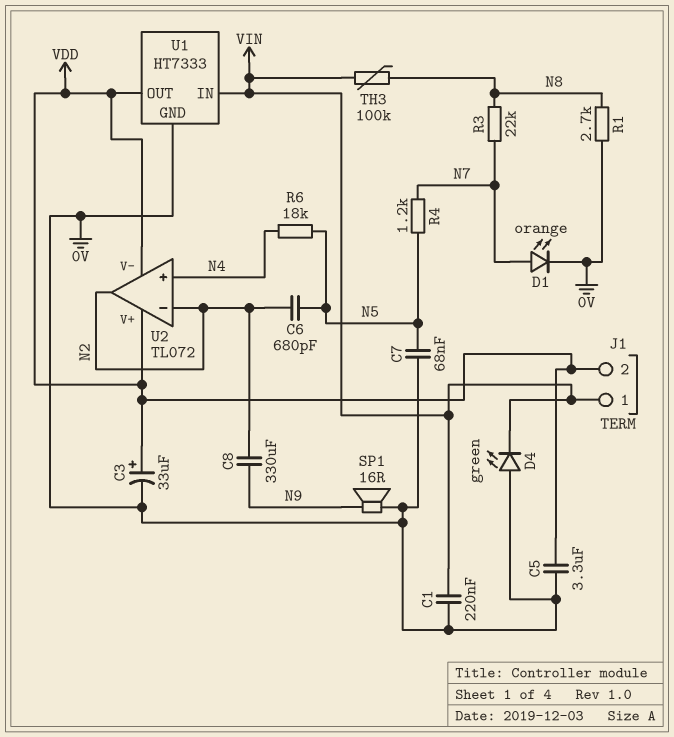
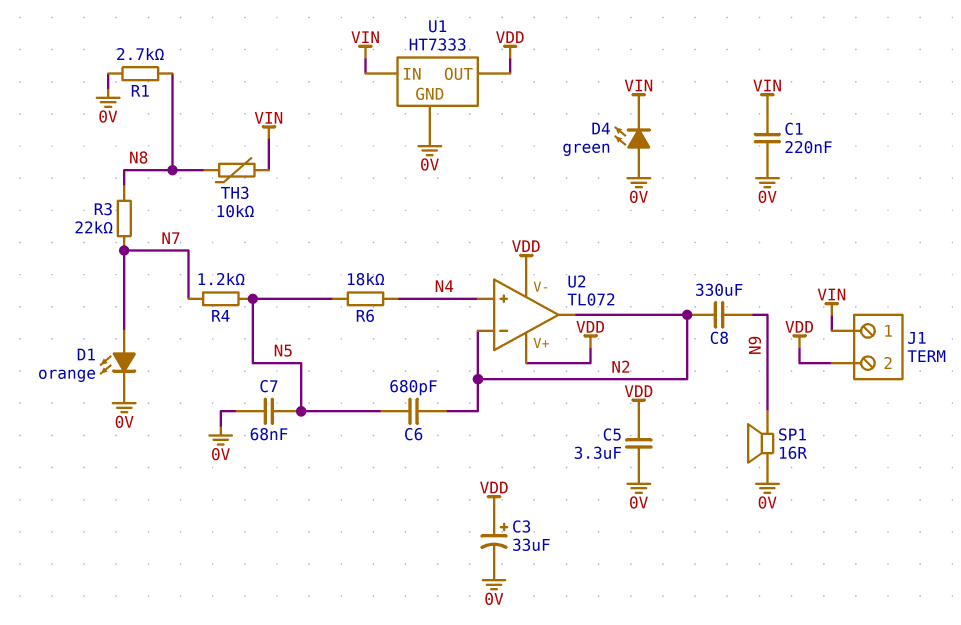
TH3: 100k (N8, VIN) -> 10k (N8, VIN)

